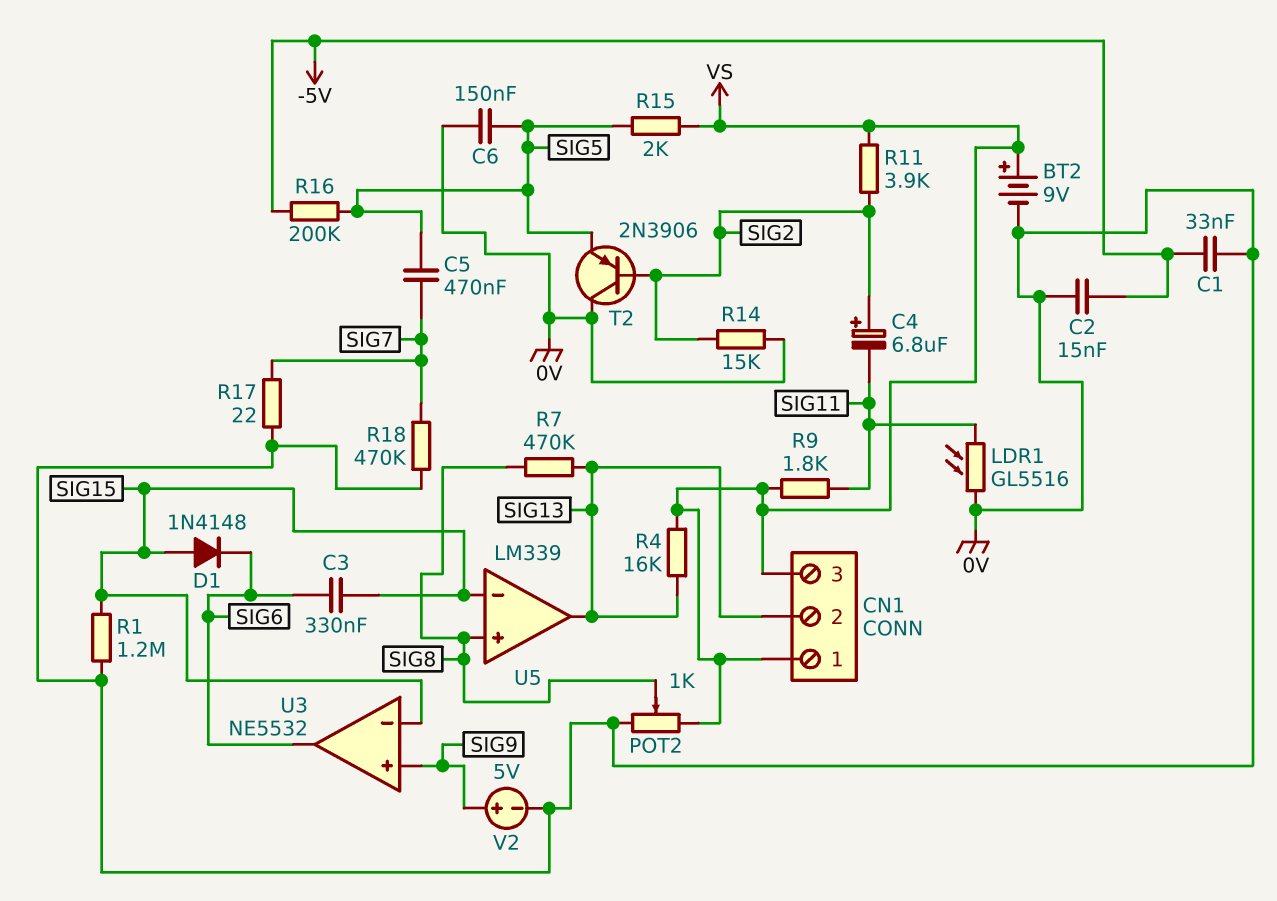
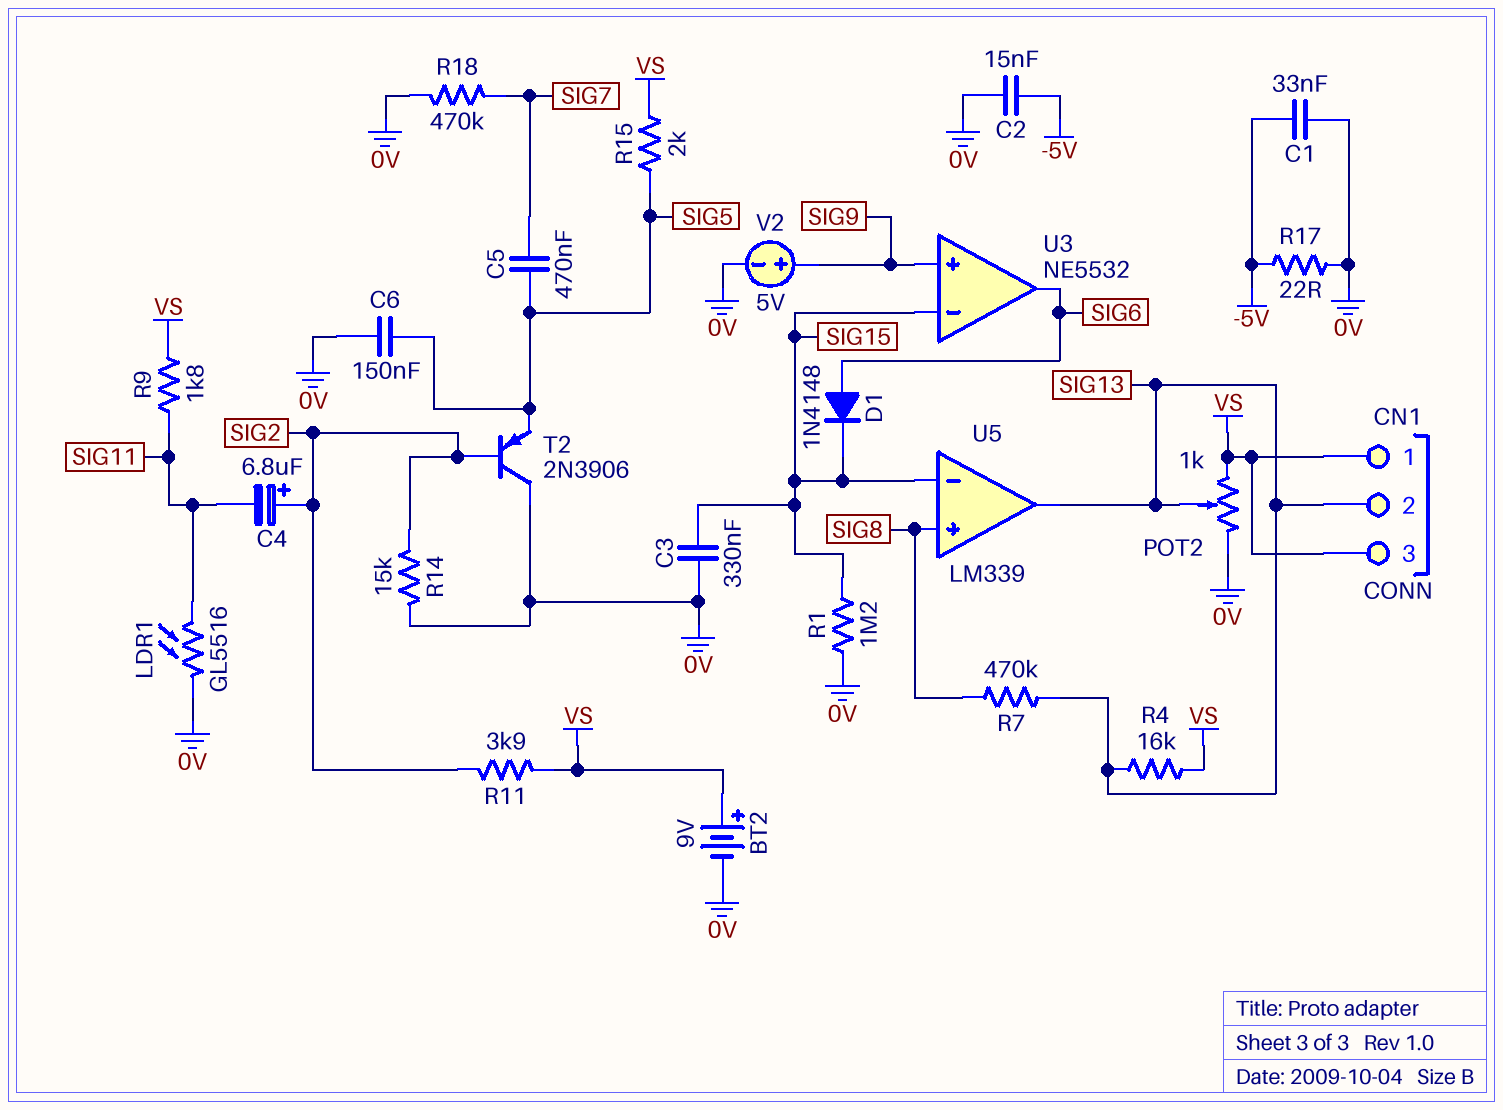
C3: 330nF (SIG6, SIG15) -> 330nF (0V, SIG15)
D1: diode 1N4148 (A SIG15, K SIG6) -> diode 1N4148 (A SIG6, K SIG15)
POT2: 1k (0V, VS, wiper SIG8) -> 1k (0V, VS, wiper SIG13)
R16: 200k (-5V, SIG5) -> none
R17: 22 (0V, SIG7) -> 22 (-5V, 0V)

